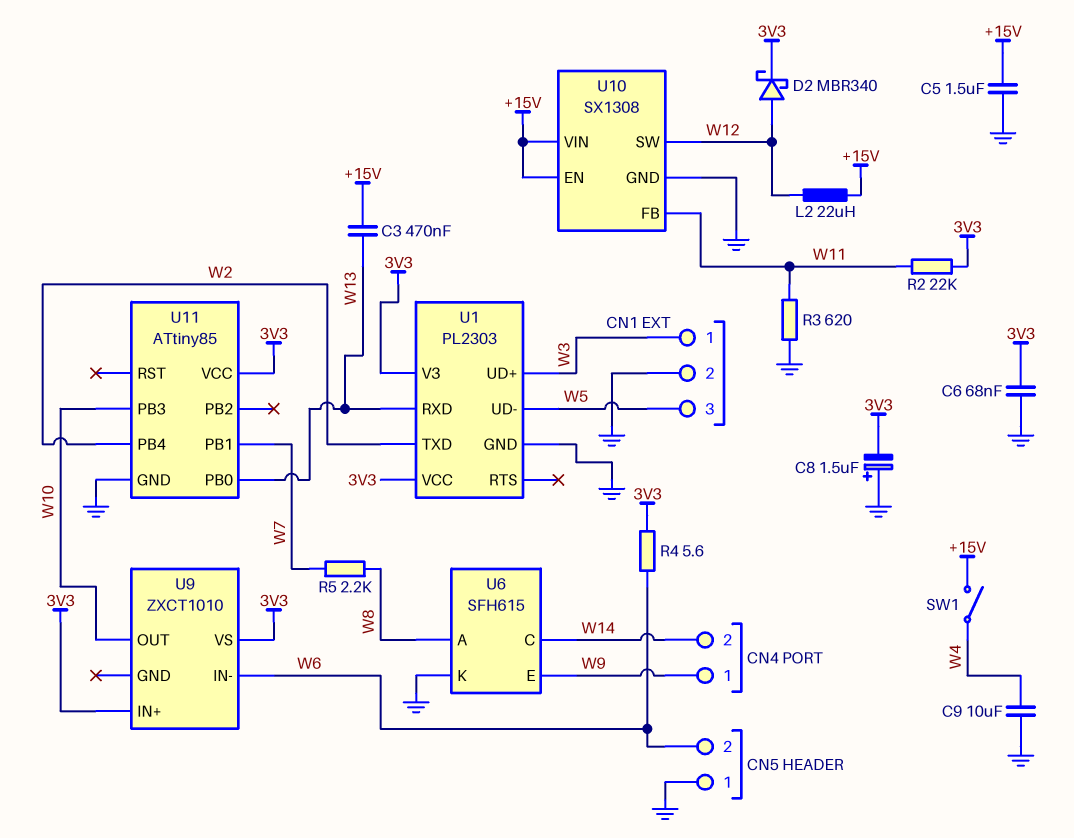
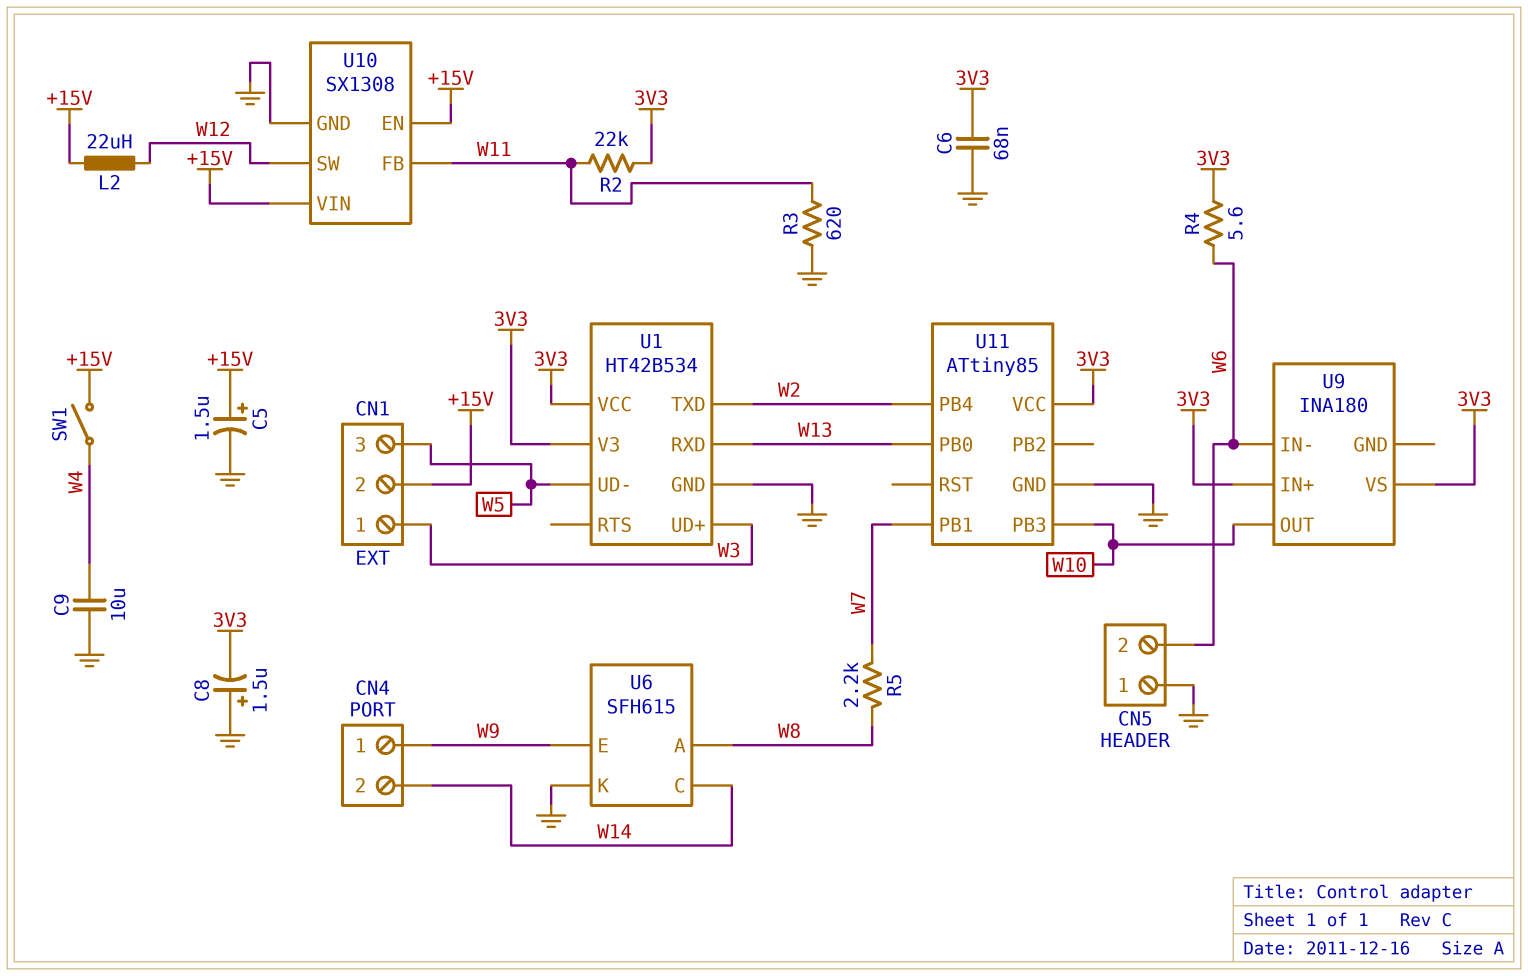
C3: 470nF (+15V, W13) -> none
C5: 1.5uF (+15V, GND) -> 1.5uF (plus +15V, minus GND)
CN1 pin 2: GND -> +15V
D2: schottky MBR340 (A W12, K 3V3) -> none
U1: PL2303 -> HT42B534
U9: ZXCT1010 -> INA180

